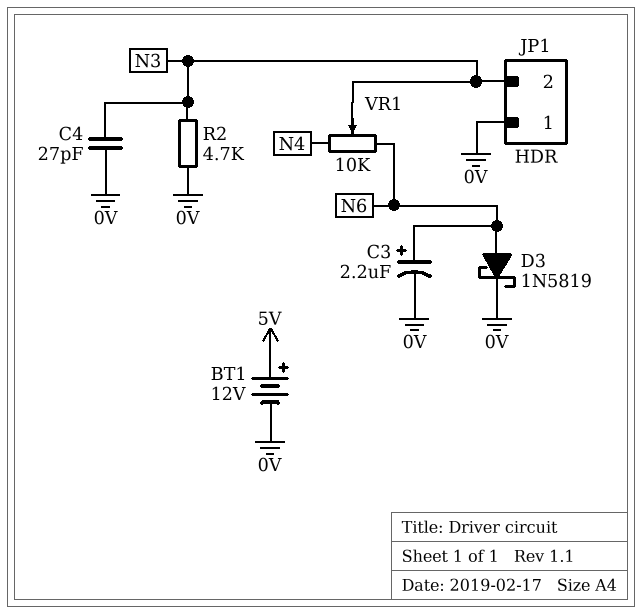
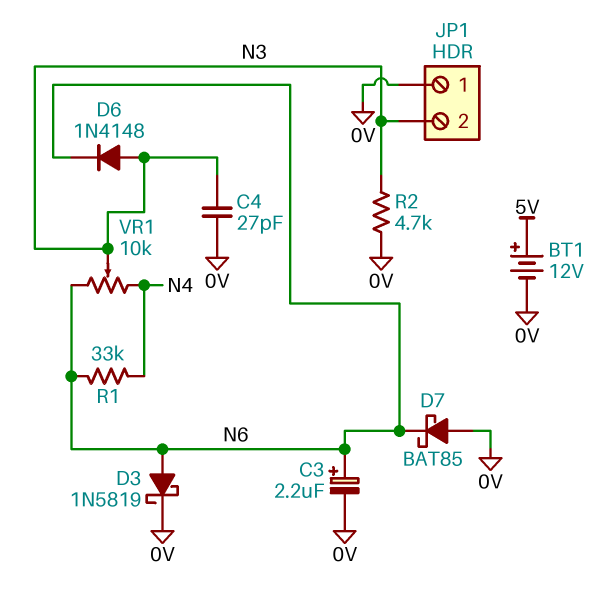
D6: none -> diode 1N4148 (A N3, K N6)
D7: none -> schottky BAT85 (A 0V, K N6)
R1: none -> 33k (N4, N6)

